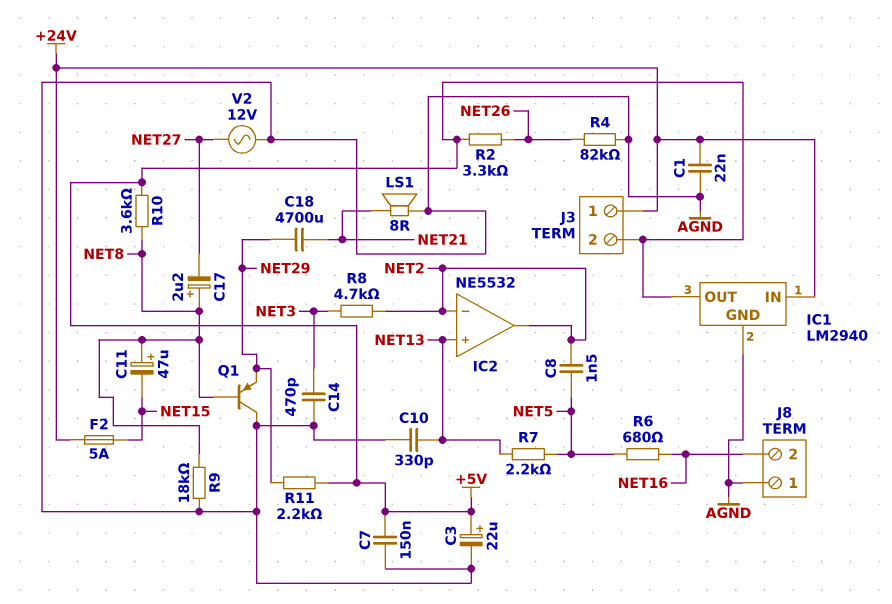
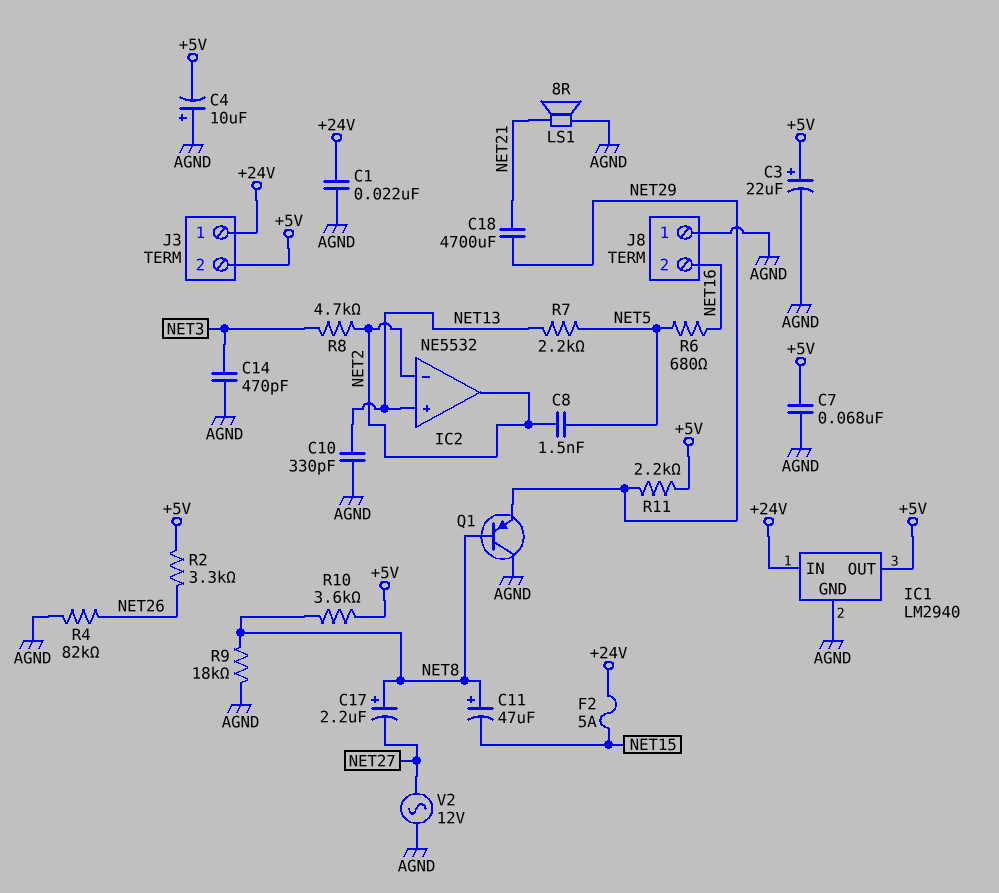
C4: none -> 10uF (plus AGND, minus +5V)
C7: 150nF (+5V, AGND) -> 68nF (+5V, AGND)

